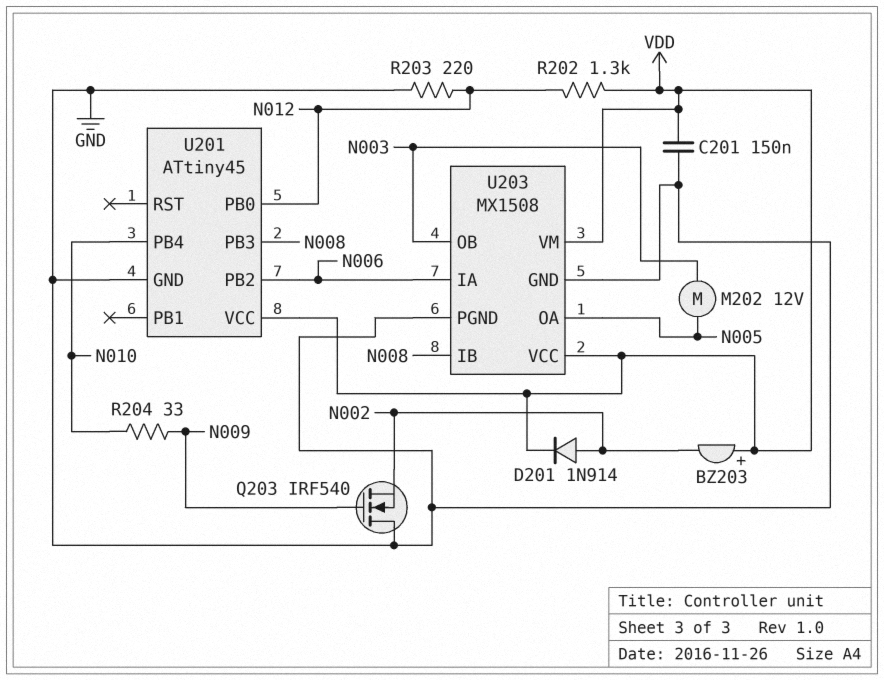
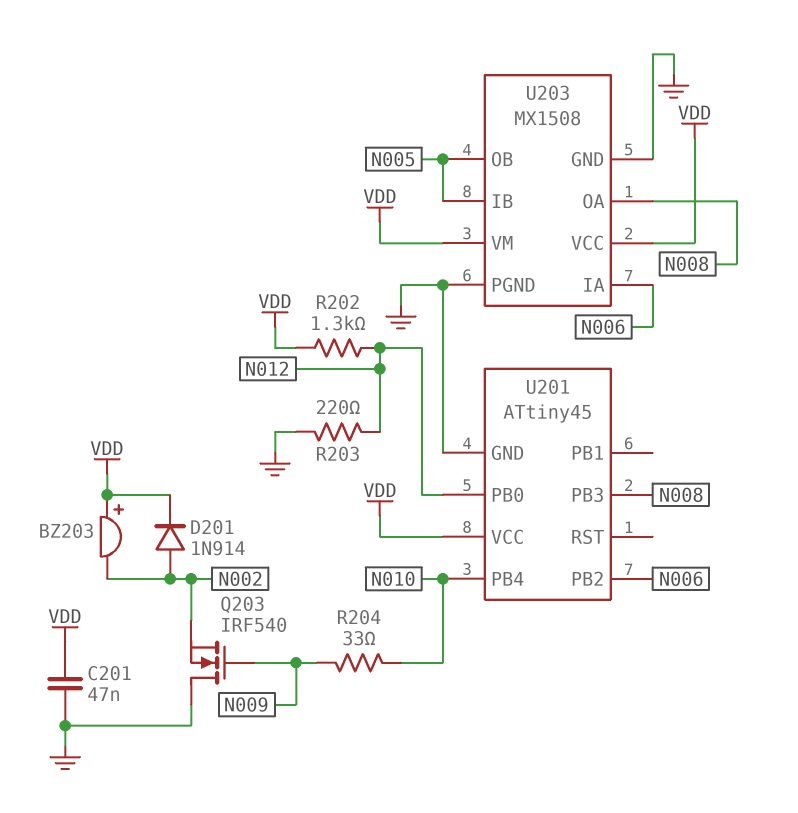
C201: 150nF (GND, VDD) -> 47nF (GND, VDD)
M202: motor 12V (N003, N005) -> none
U203 pin IB: N008 -> N005
U203 pin OA: N005 -> N008
U203 pin OB: N003 -> N005

